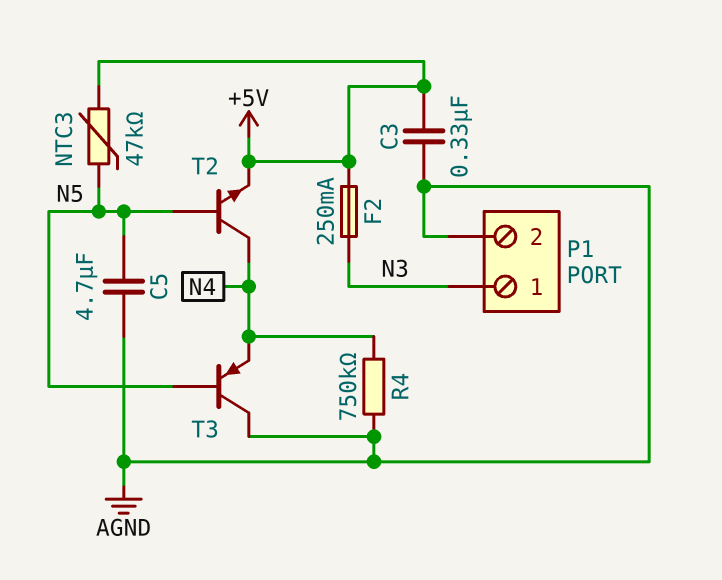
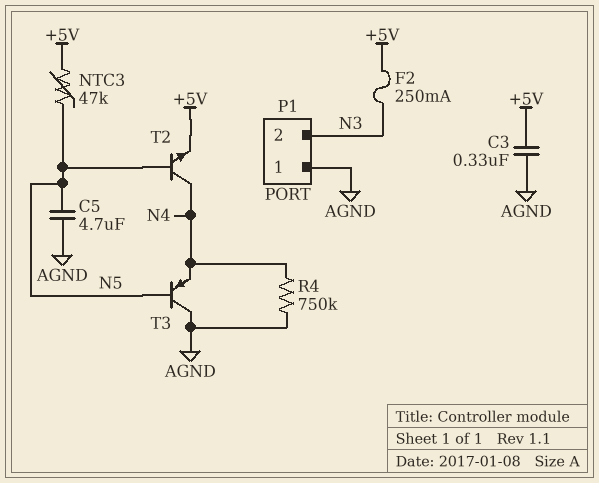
P1 pin 1: N3 -> AGND
P1 pin 2: AGND -> N3

